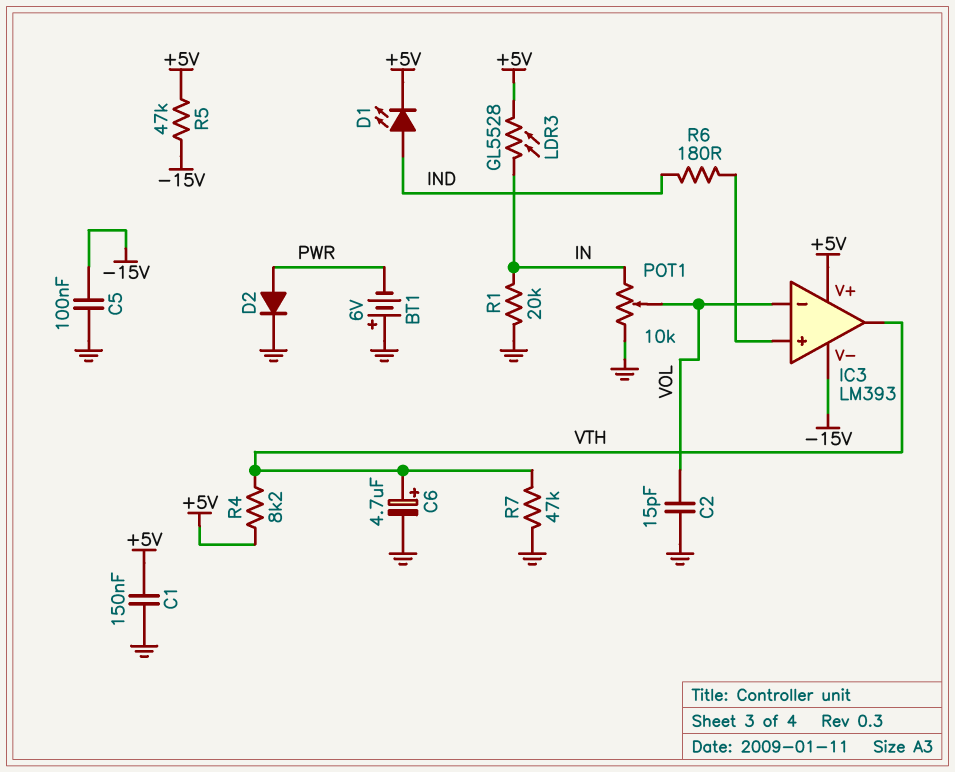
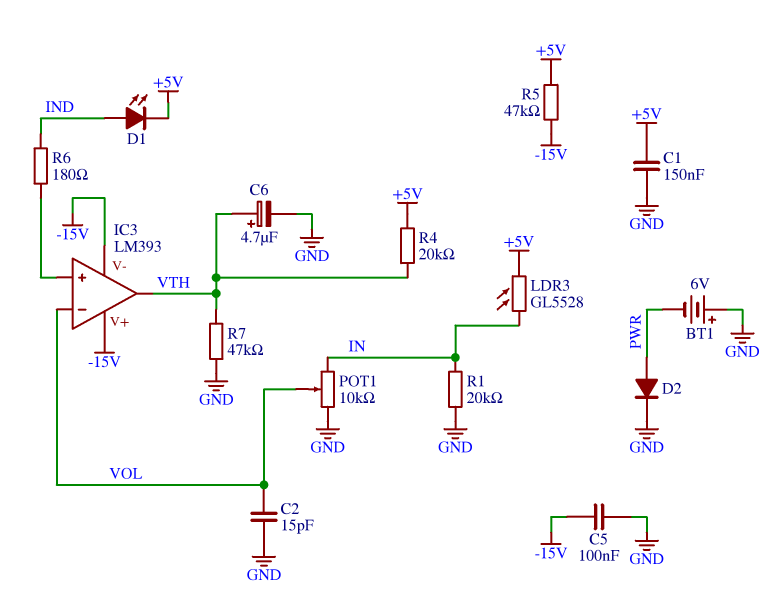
IC3 pin V+: +5V -> -15V
R4: 8.2k (+5V, VTH) -> 20k (+5V, VTH)

